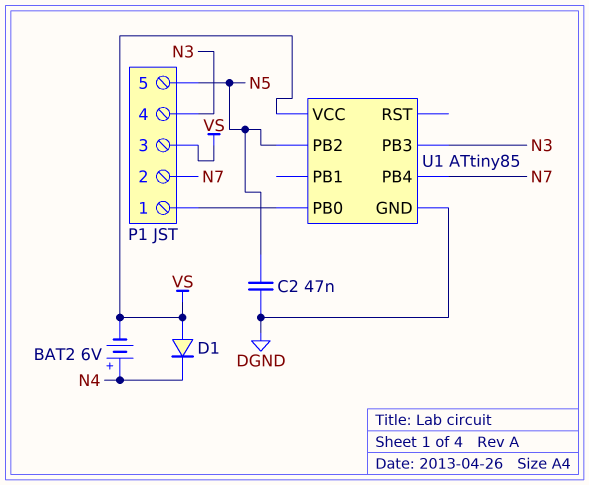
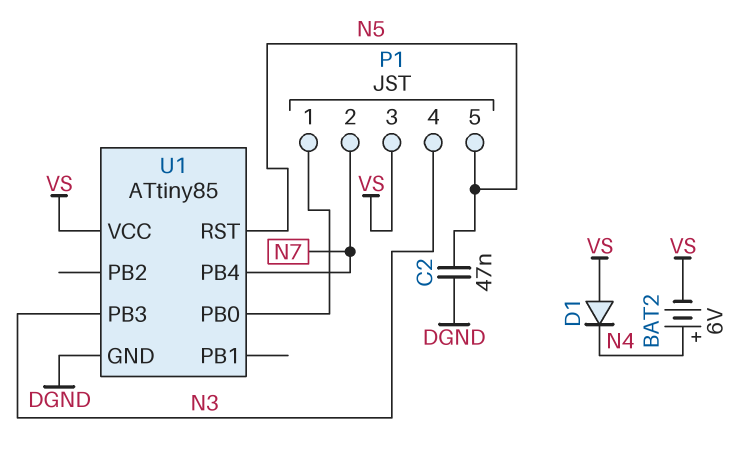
U1 pin PB2: N5 -> none
U1 pin RST: none -> N5

